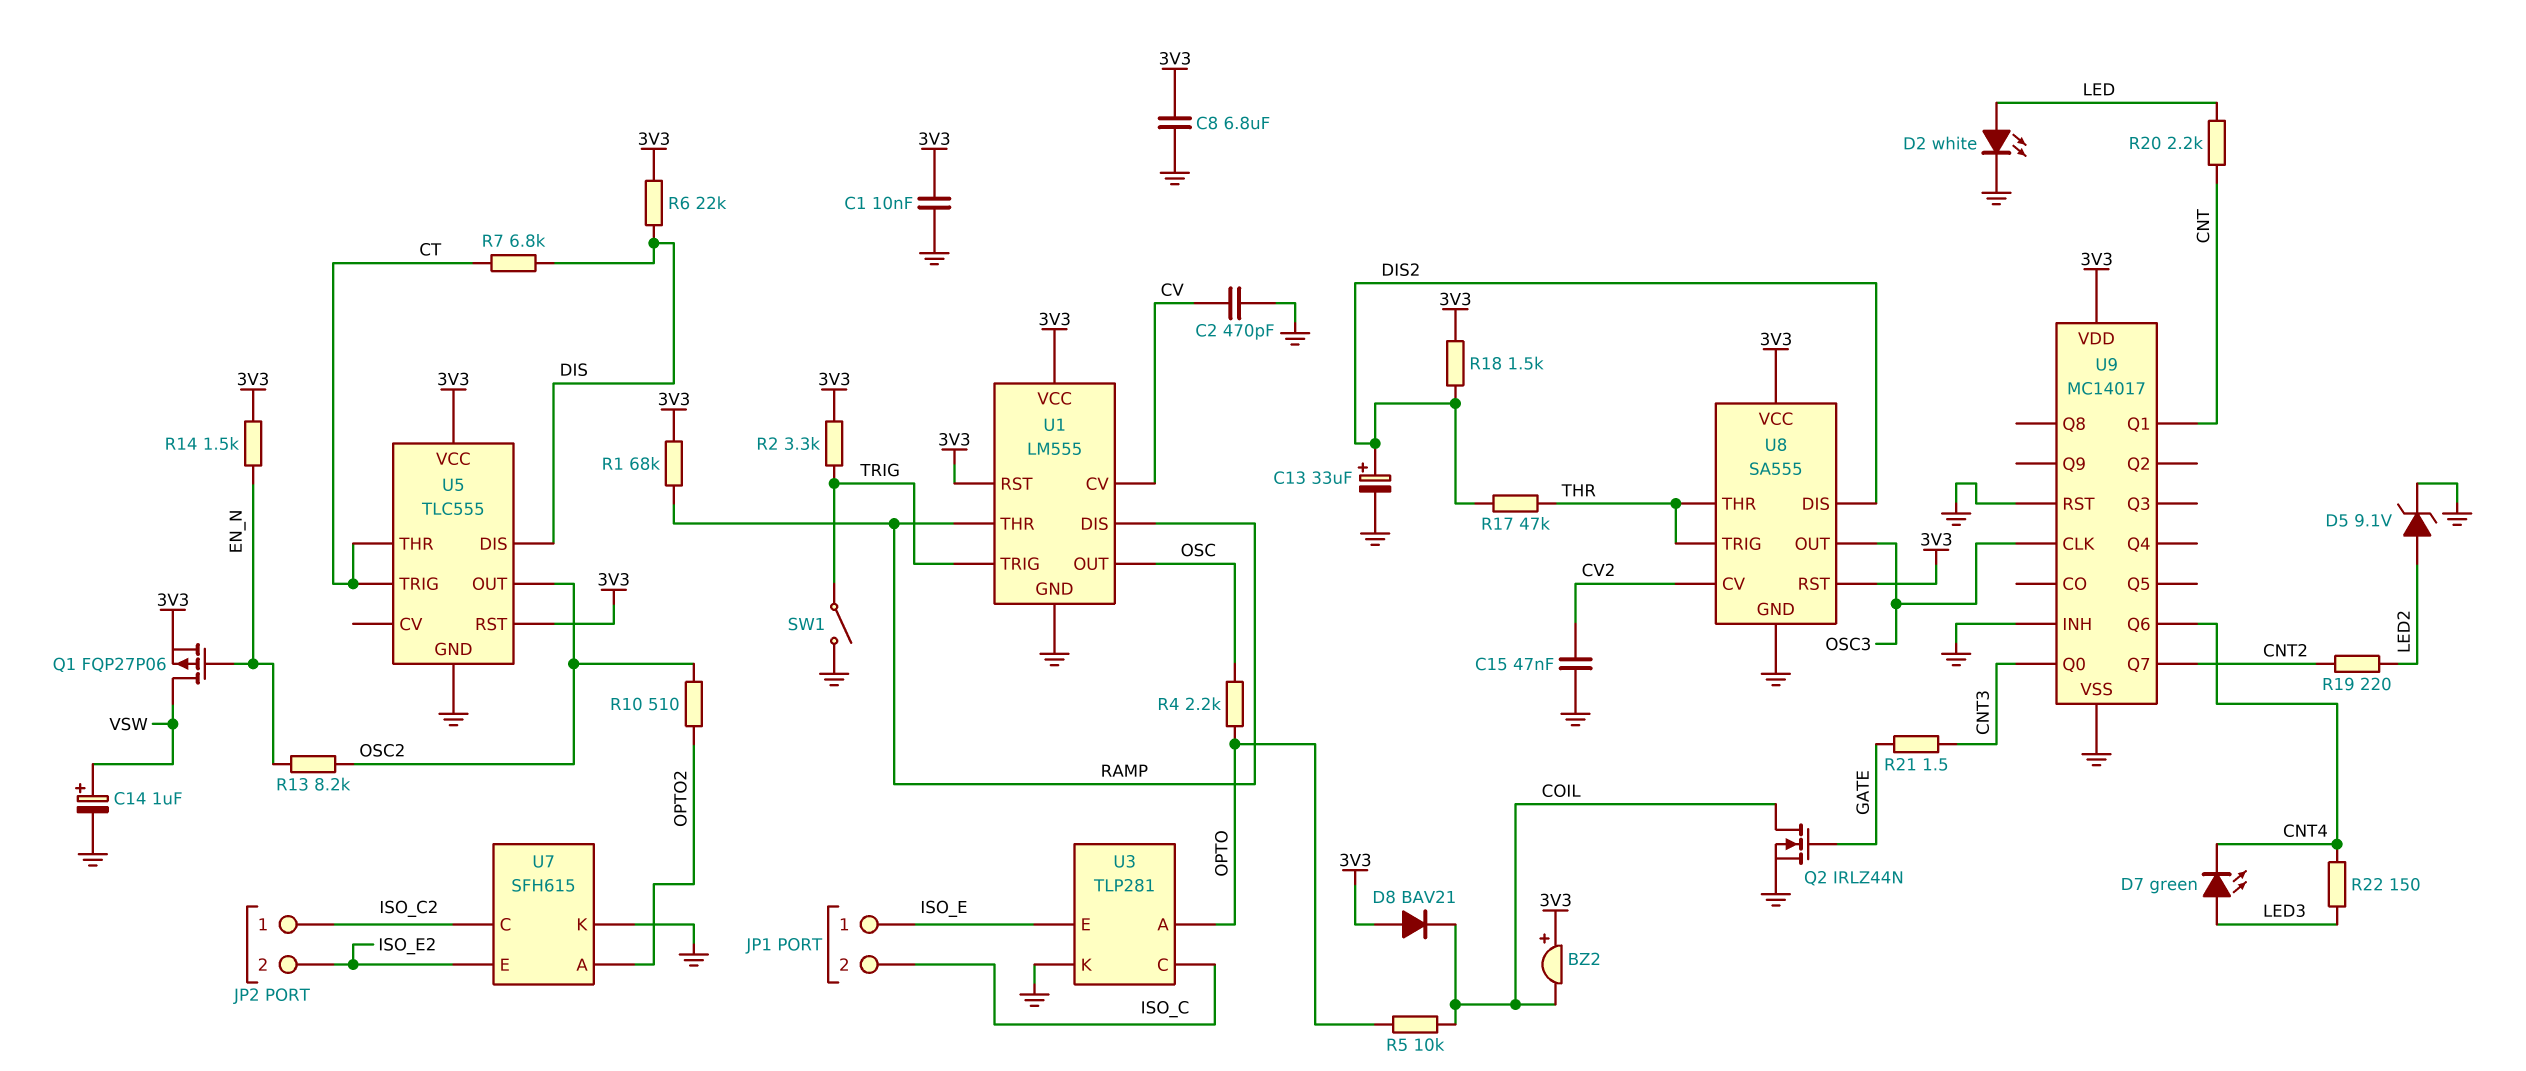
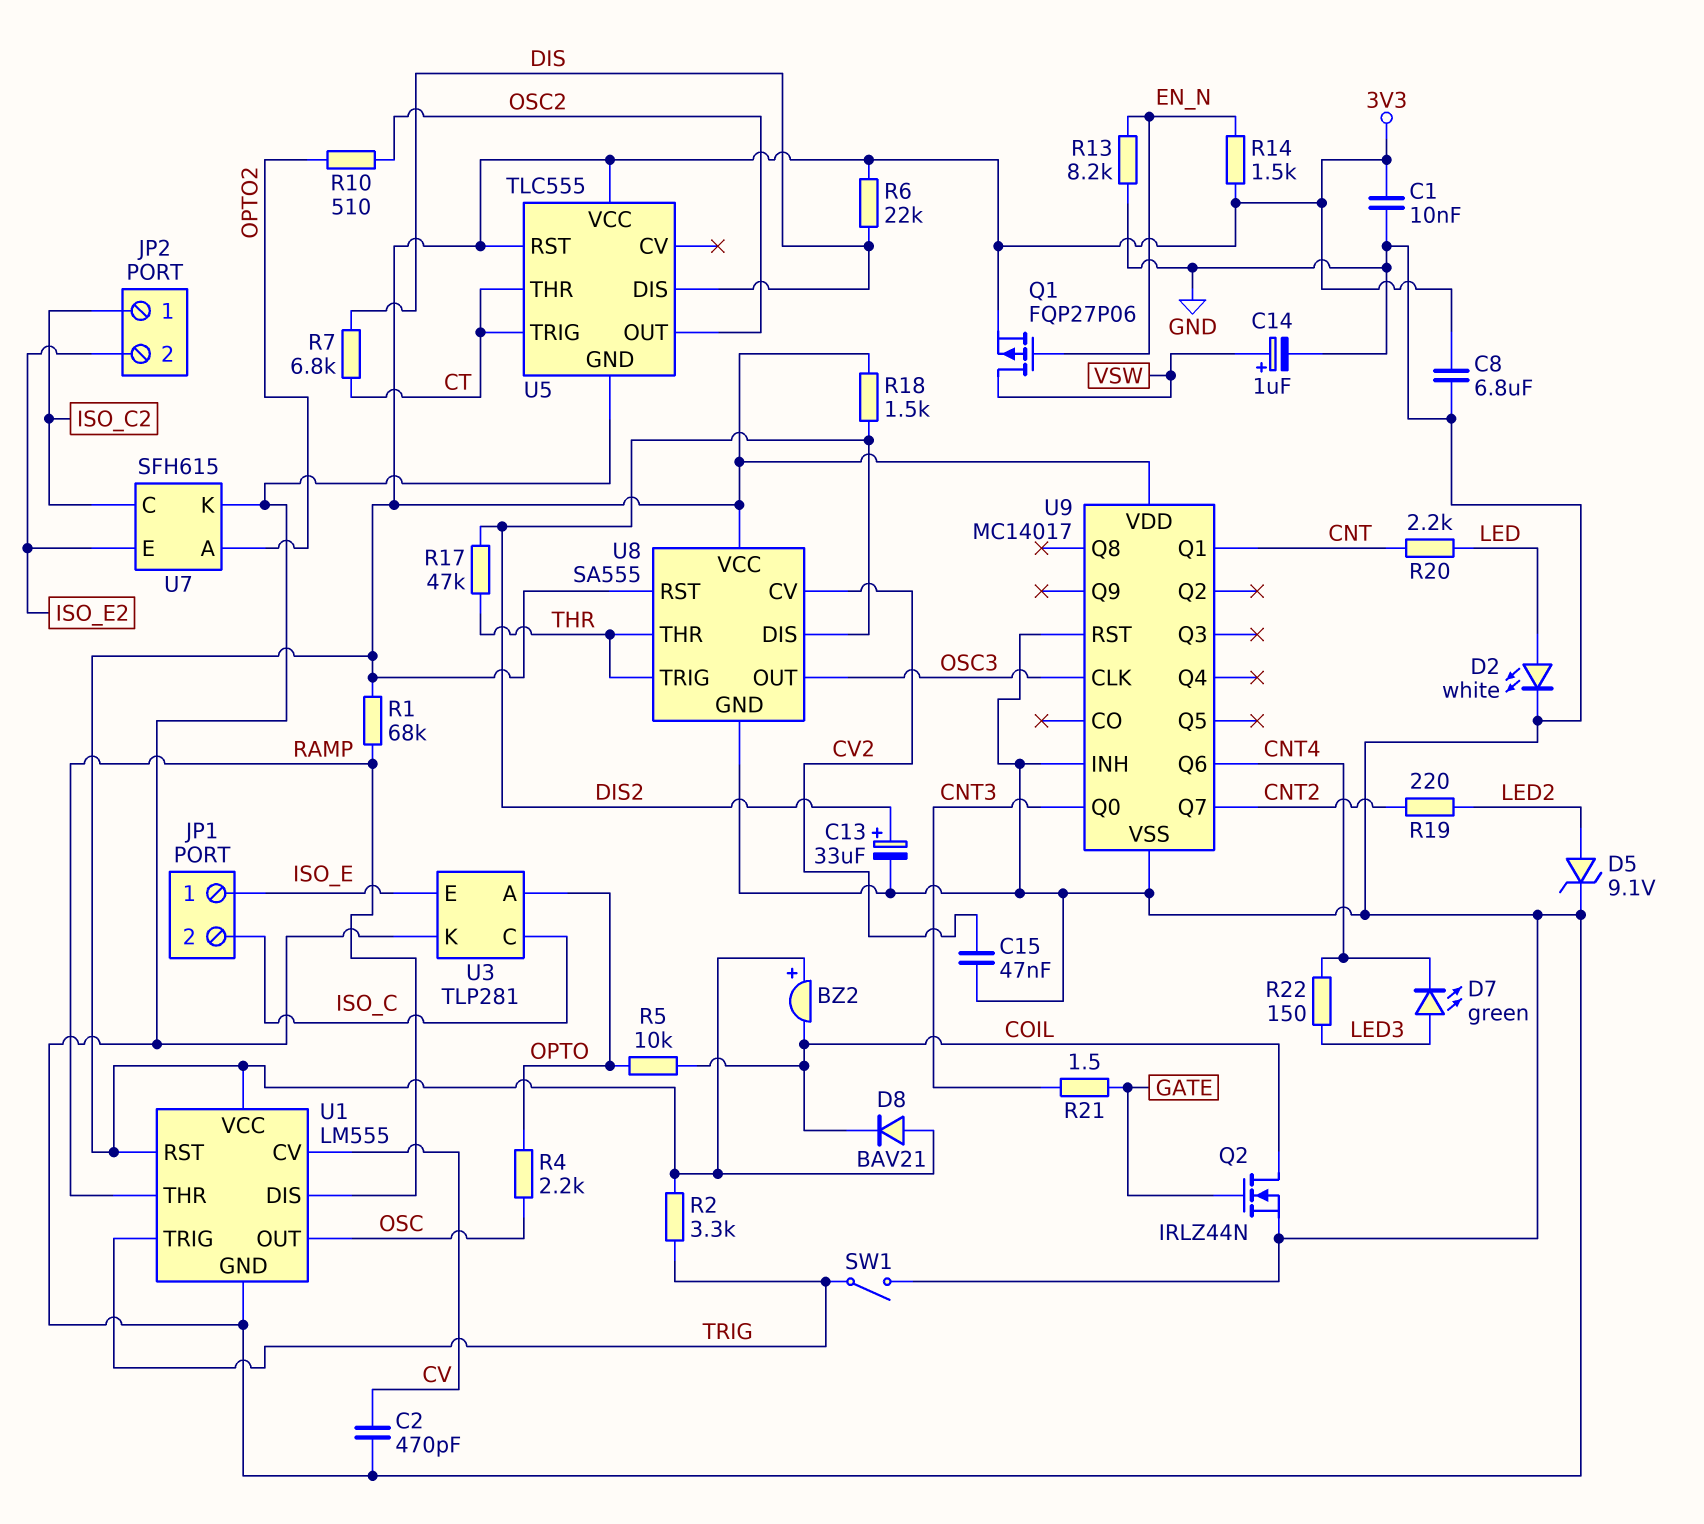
R13: 8.2k (EN_N, OSC2) -> 8.2k (EN_N, GND)

